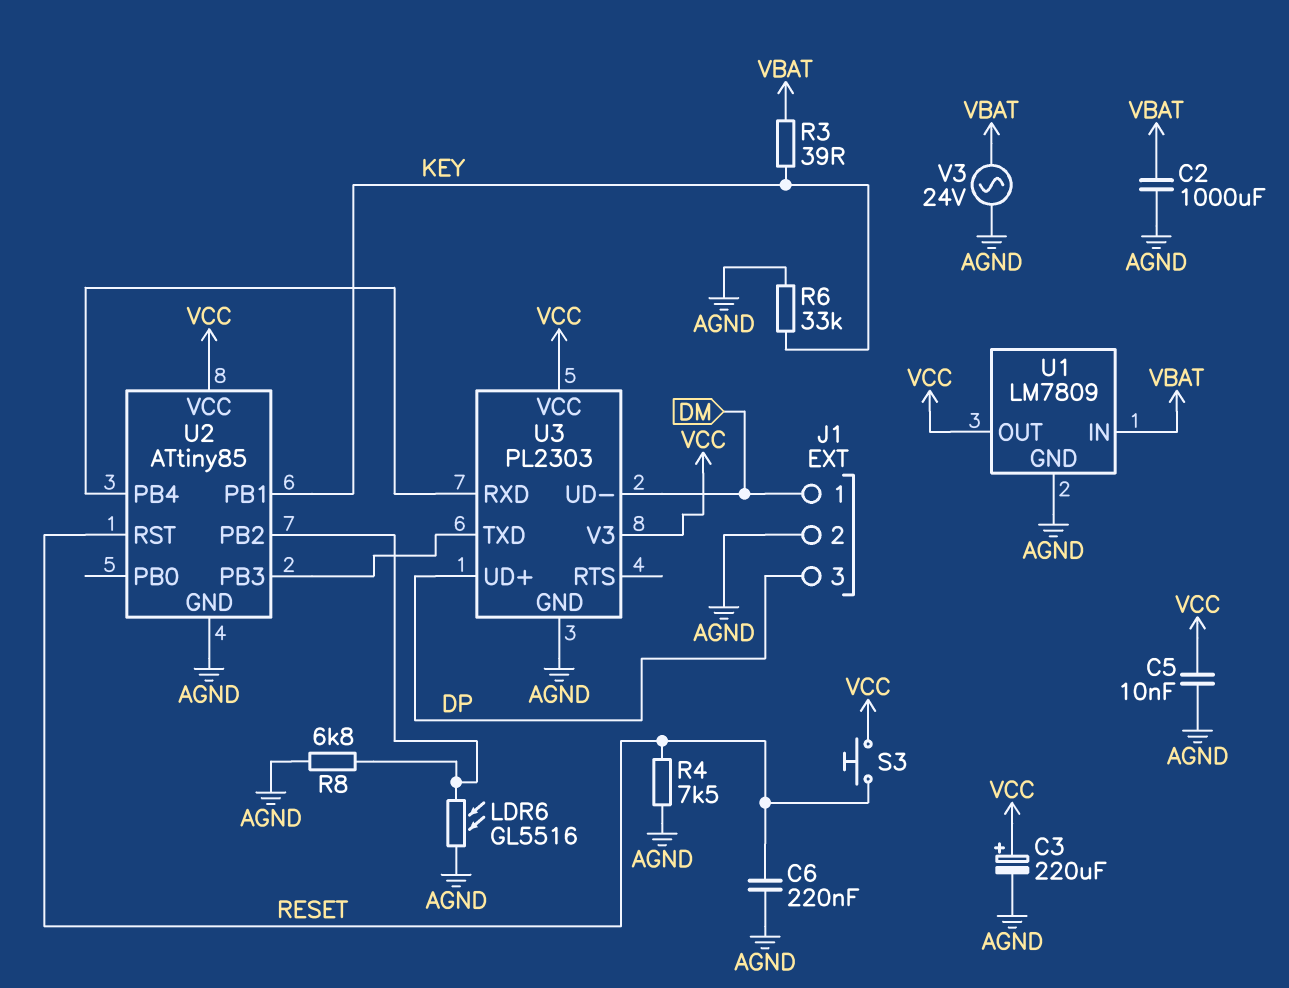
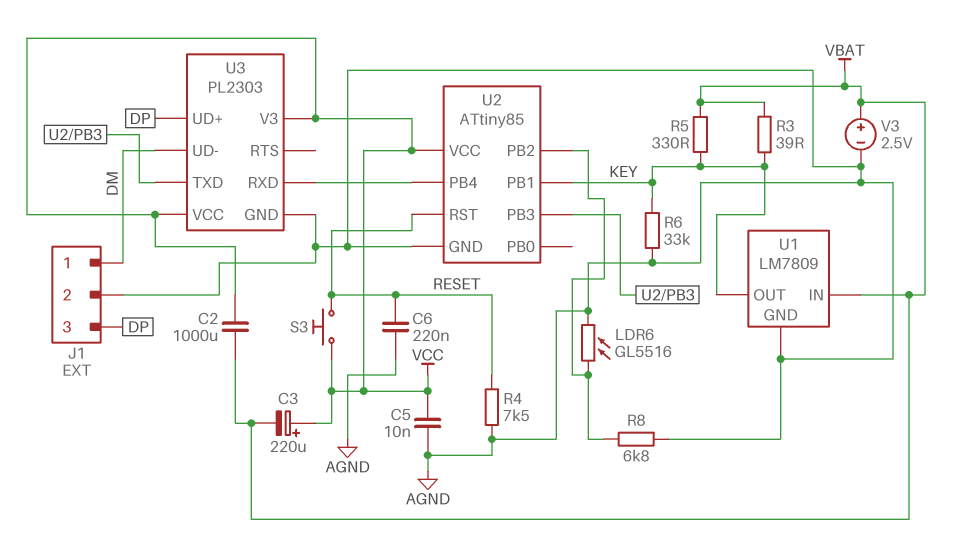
C2: 1000uF (AGND, VBAT) -> 1000uF (VBAT, VCC)
C3: 220uF (plus VCC, minus AGND) -> 220uF (plus VCC, minus VBAT)
R5: none -> 330 (KEY, VBAT)
U1 pin OUT: VCC -> KEY
V3: AC 24V (AGND, VBAT) -> 2.5V (plus VBAT, minus AGND)

